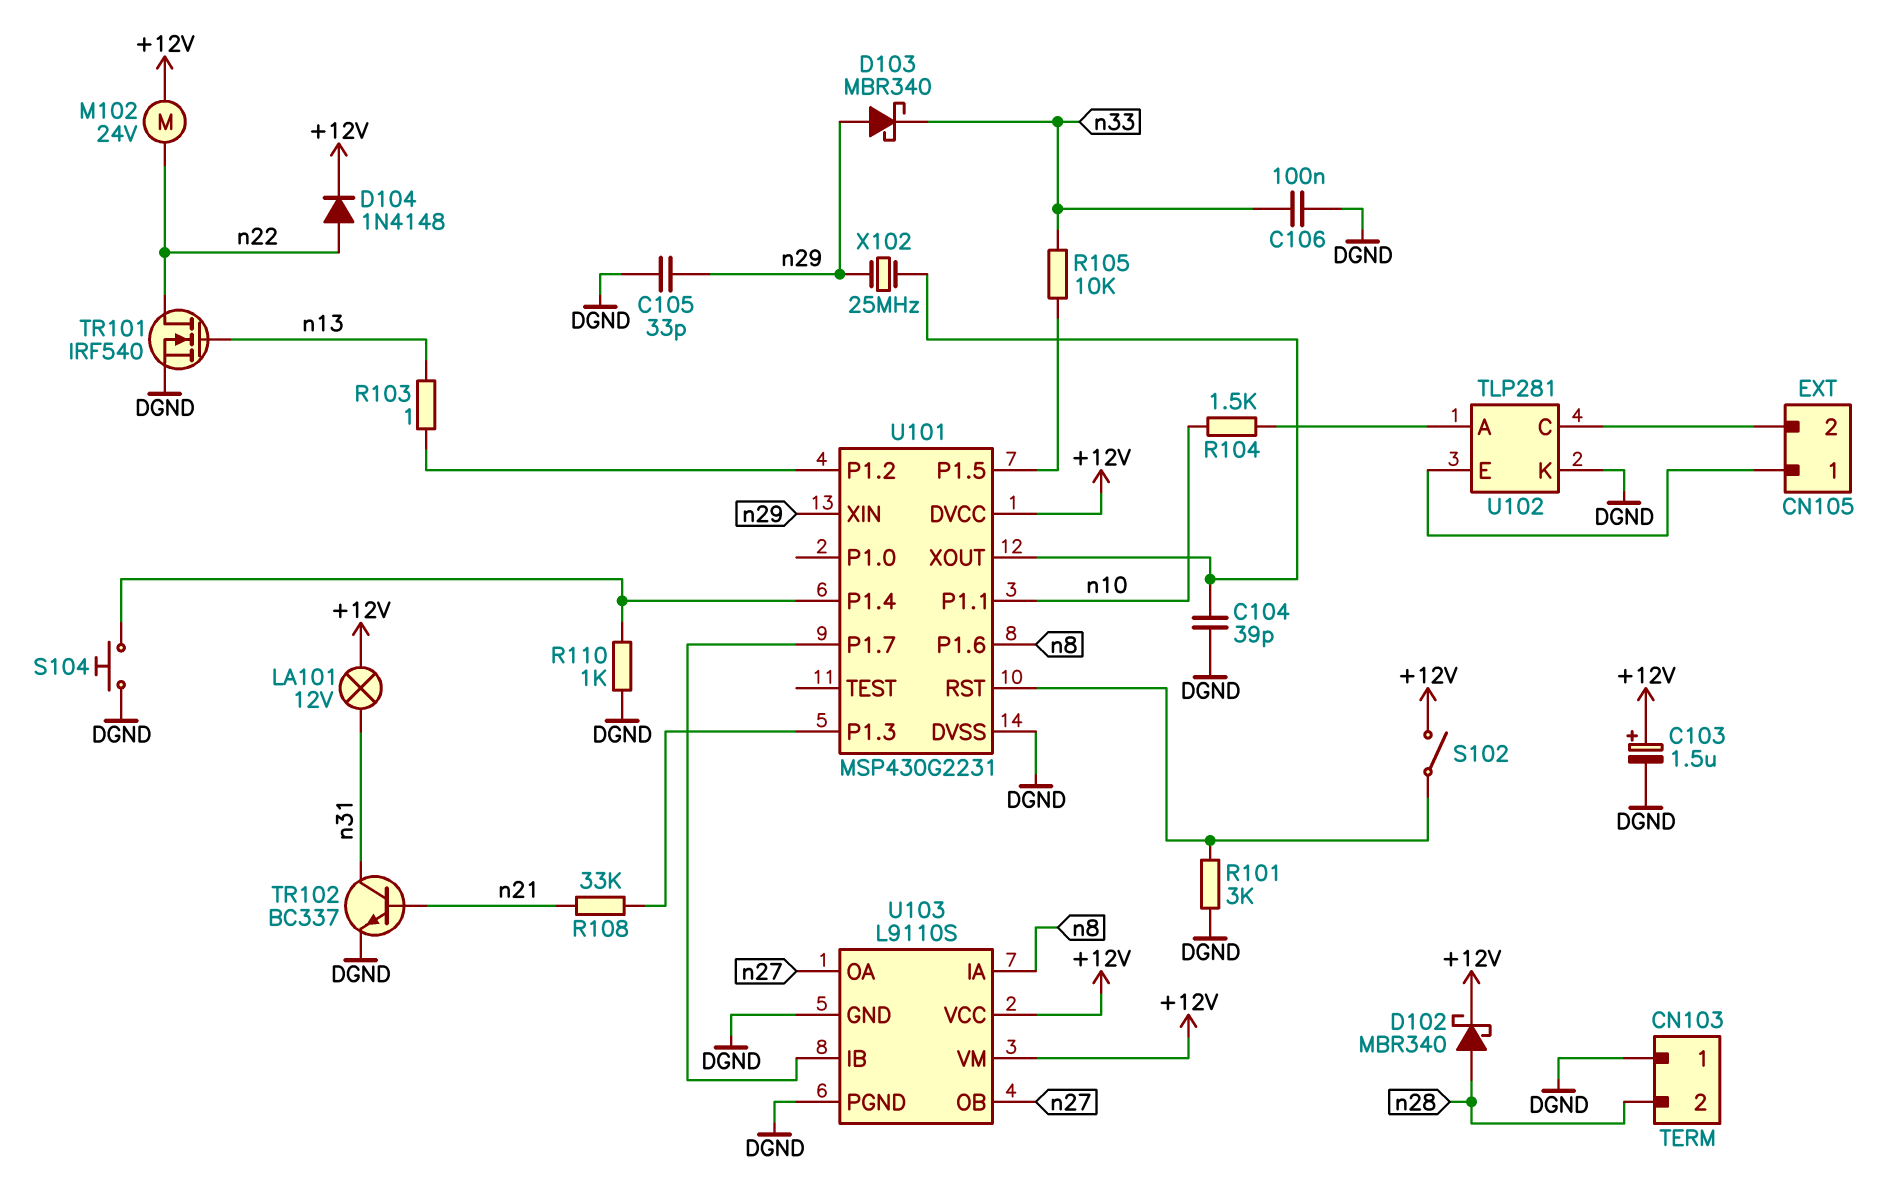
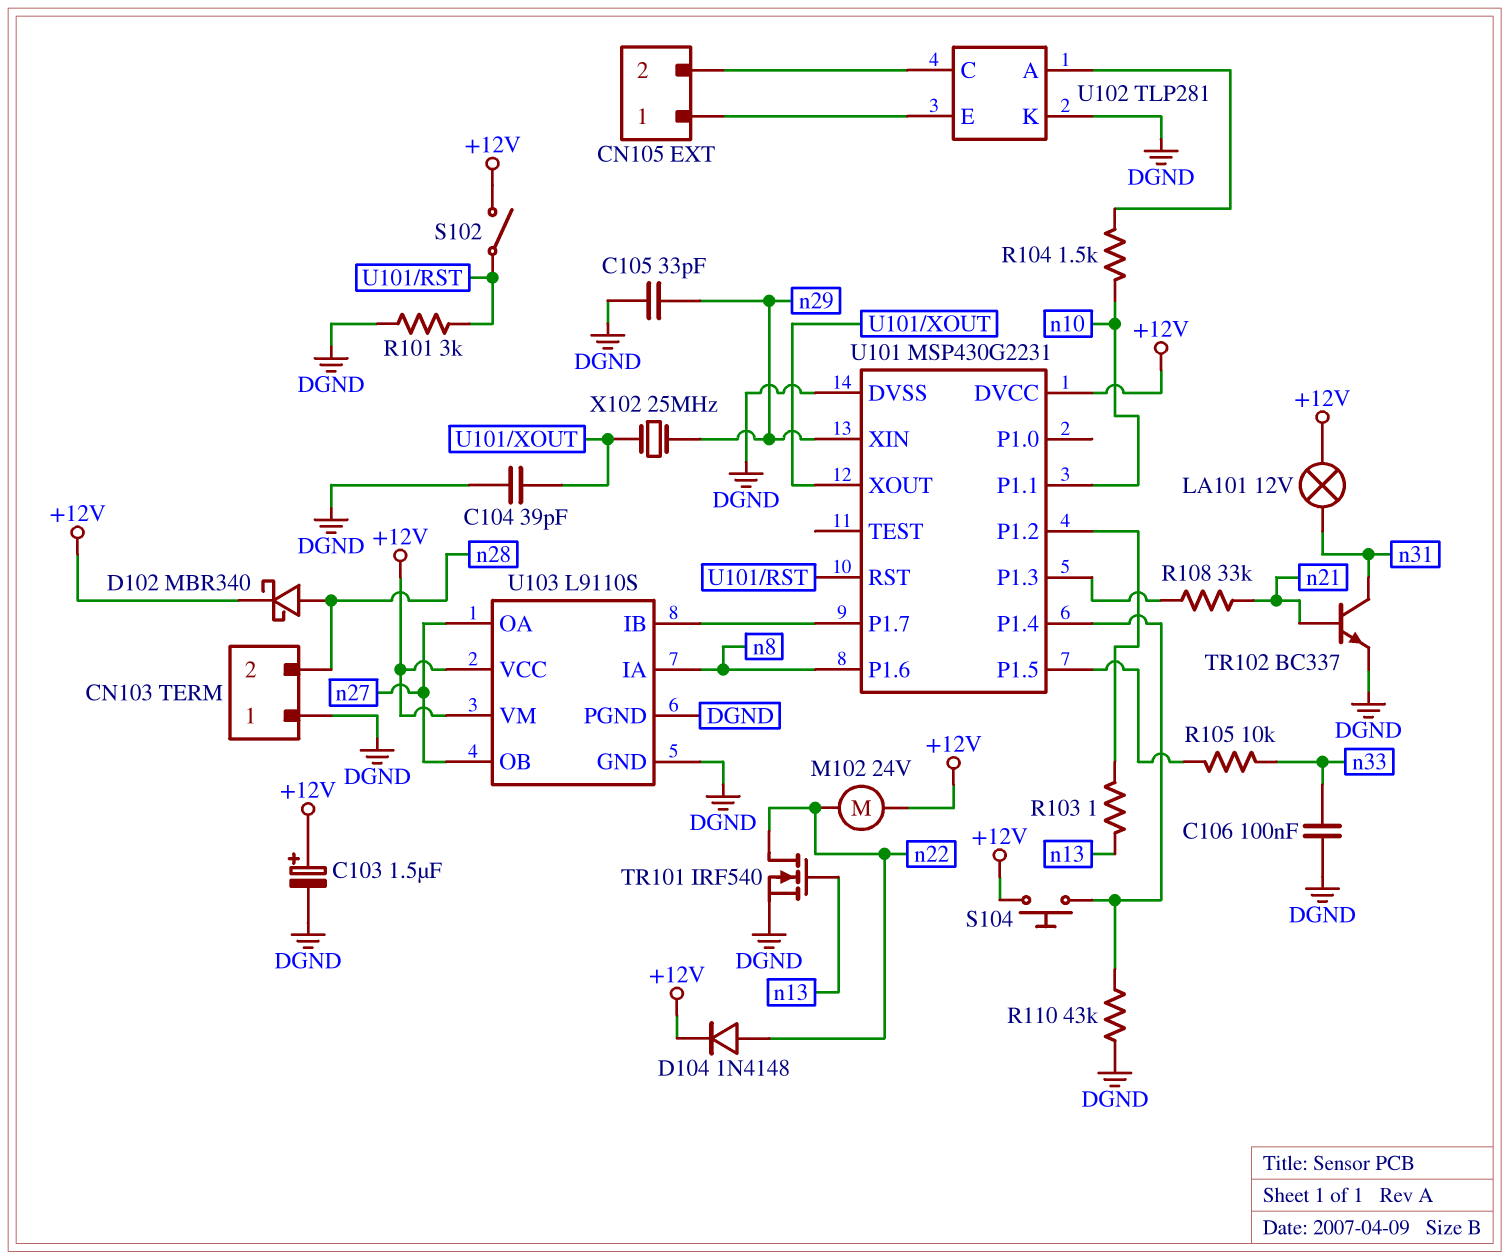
D103: schottky MBR340 (A n29, K n33) -> none
R110: 1k (DGND, U101/P1.4) -> 43k (DGND, U101/P1.4)
S104: button (DGND, U101/P1.4) -> button (+12V, U101/P1.4)

